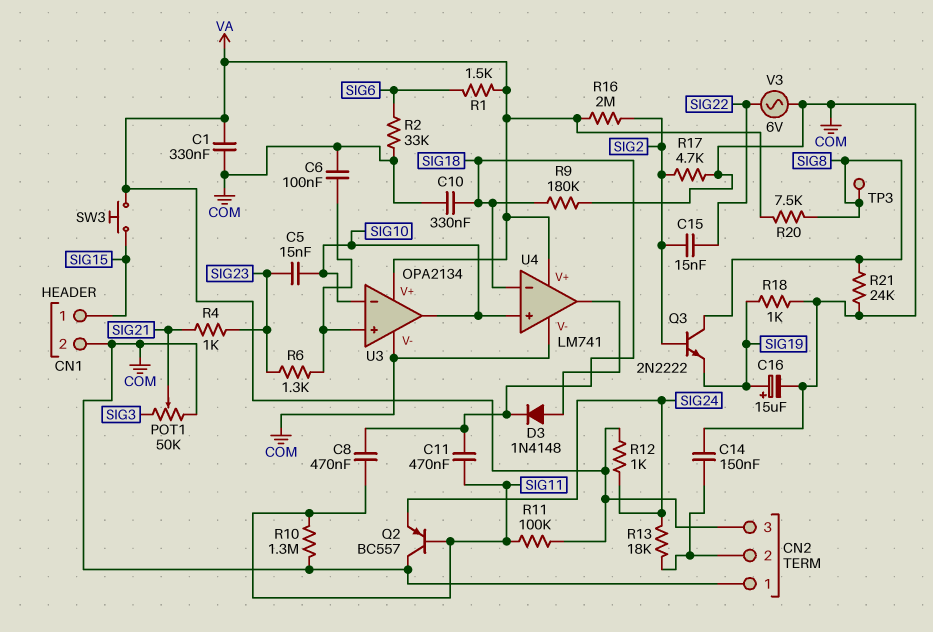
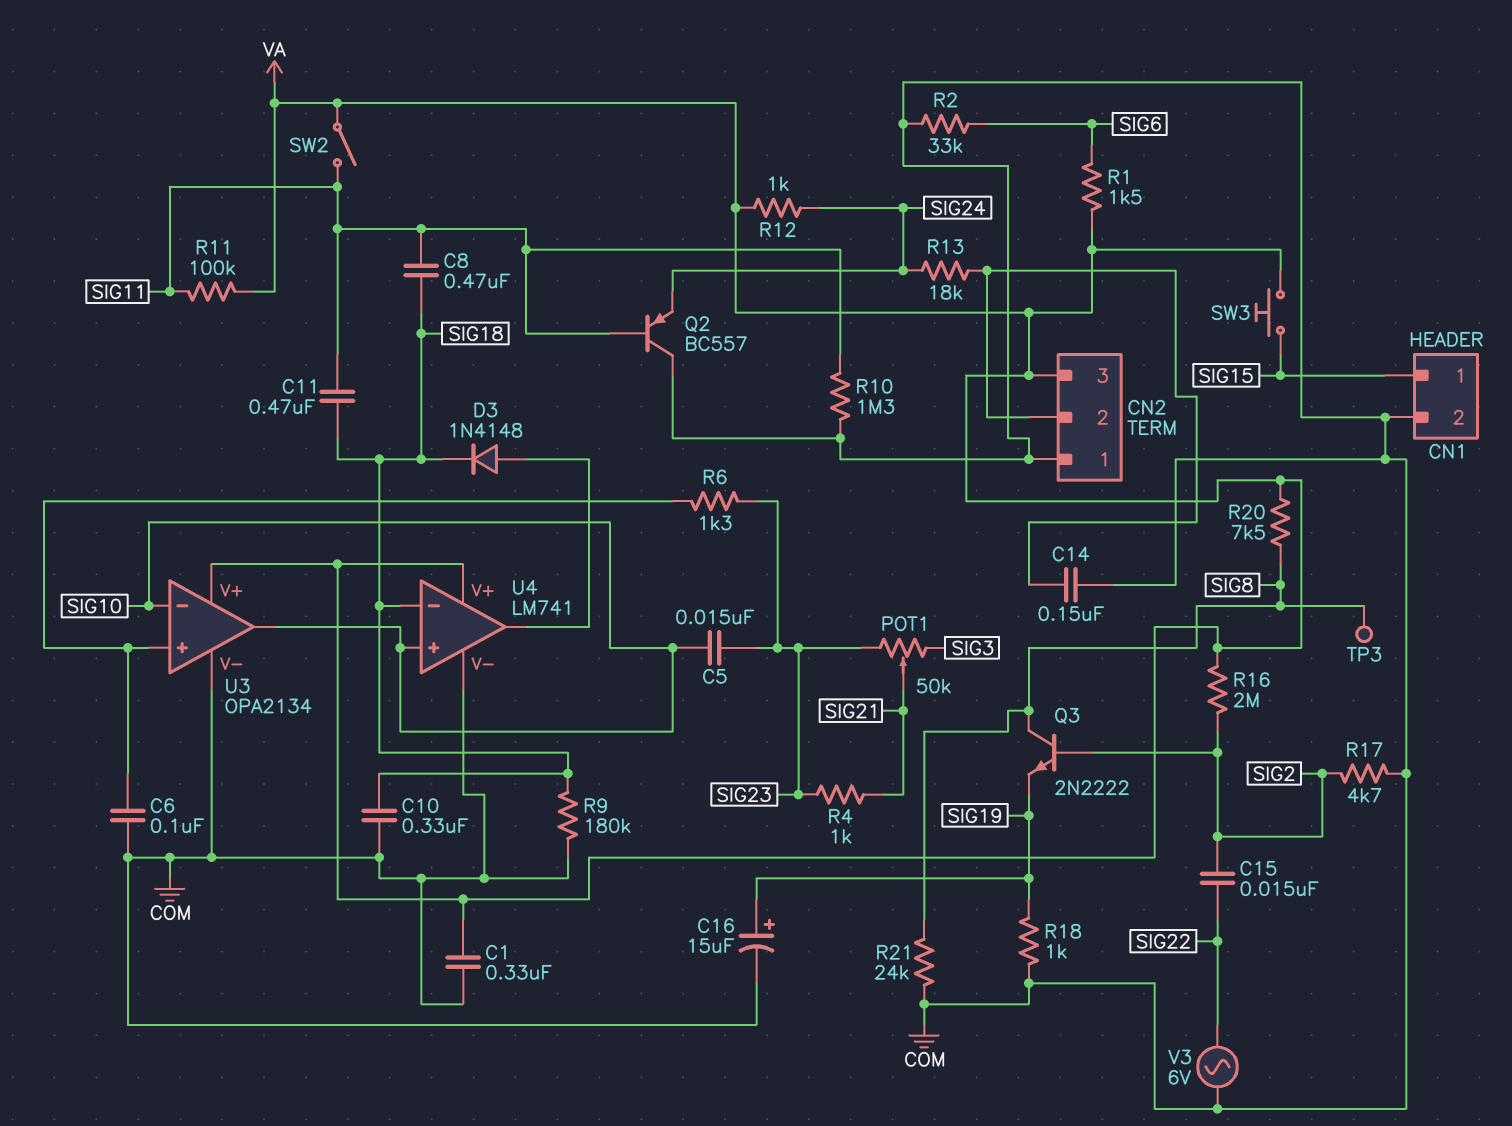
POT1: 50k (COM, SIG3, wiper SIG21) -> 50k (SIG3, SIG23, wiper SIG21)
SW2: none -> switch (SIG11, VA)

